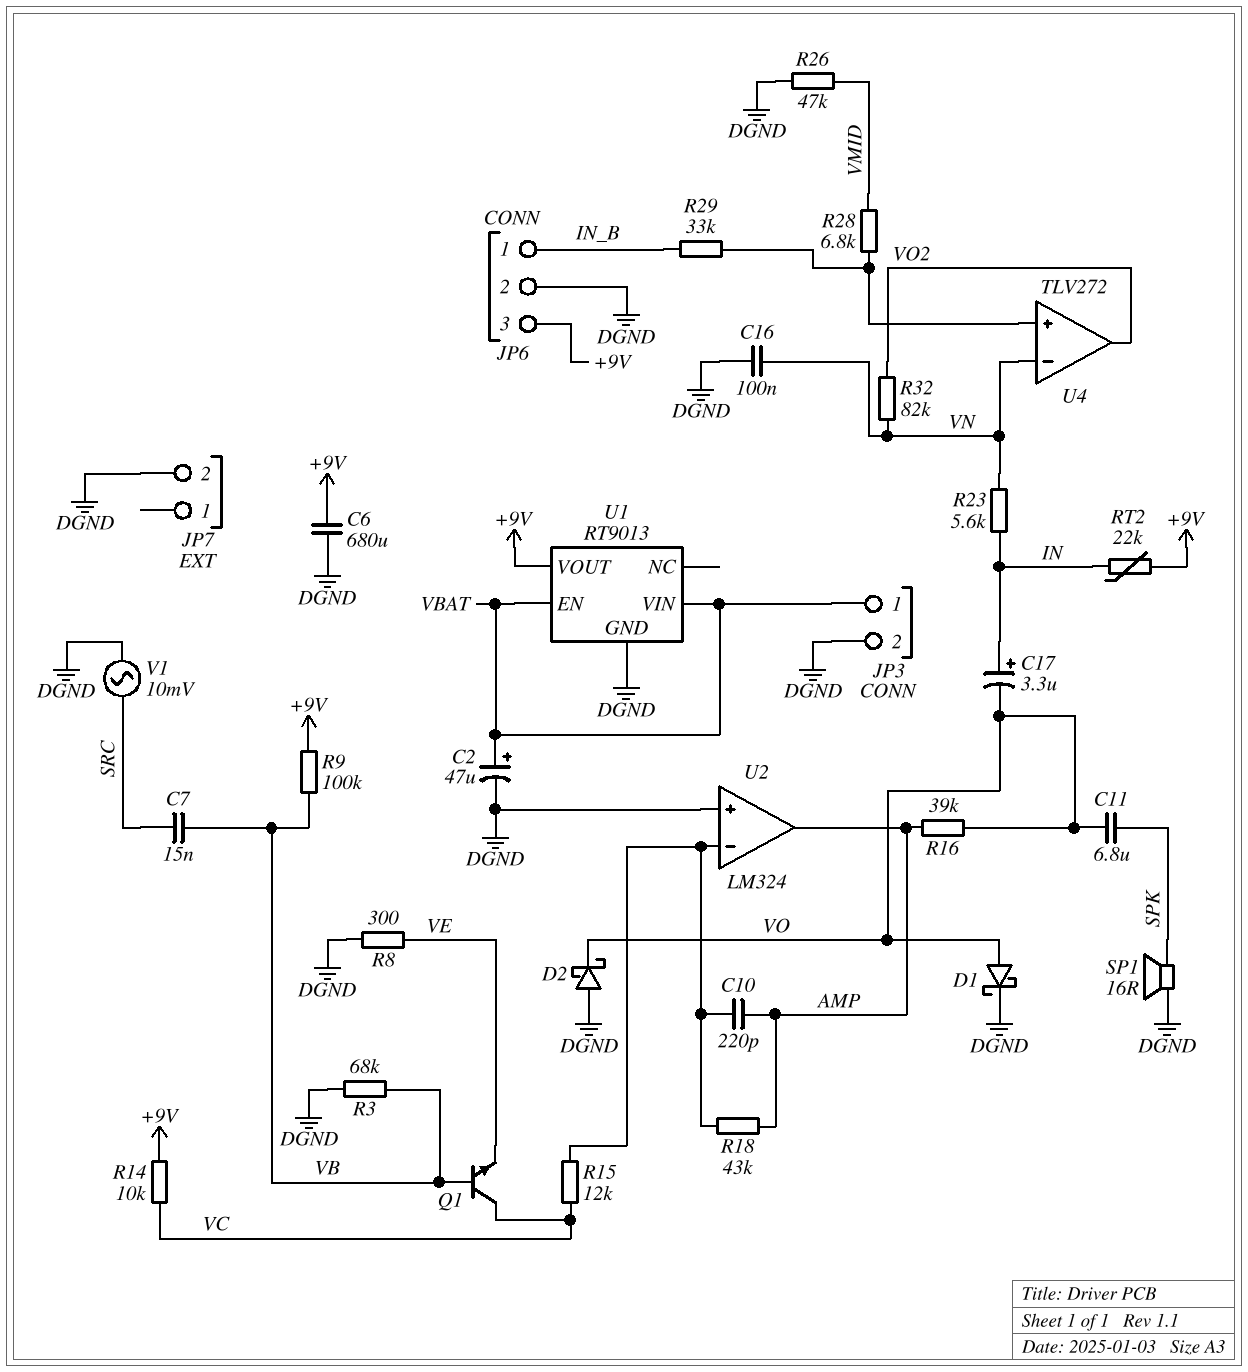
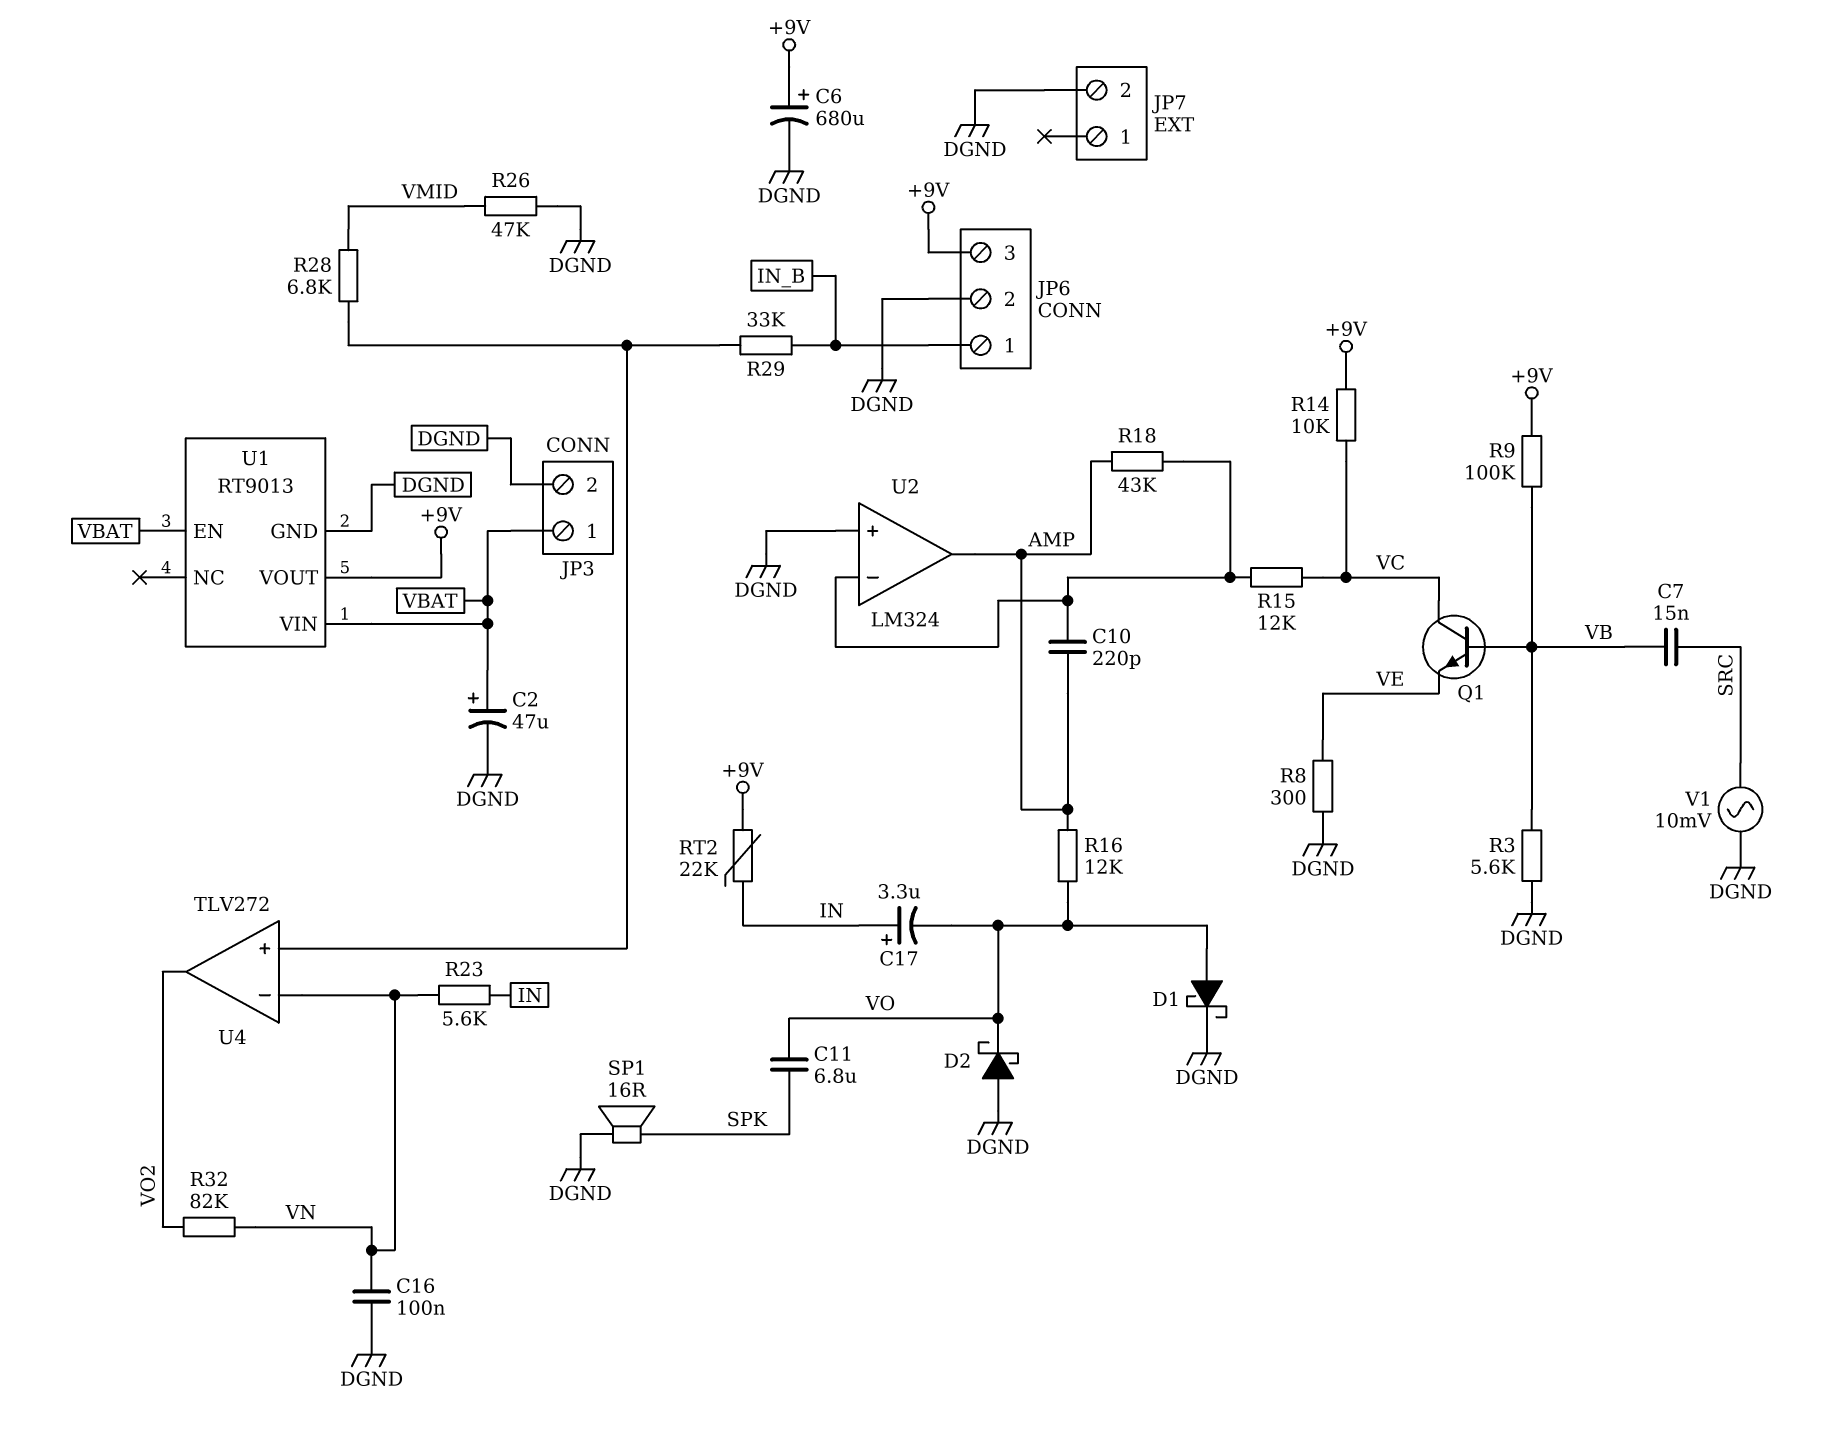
C6: 680uF (+9V, DGND) -> 680uF (plus +9V, minus DGND)
R3: 68k (DGND, VB) -> 5.6k (DGND, VB)
R16: 39k (AMP, VO) -> 12k (AMP, VO)

